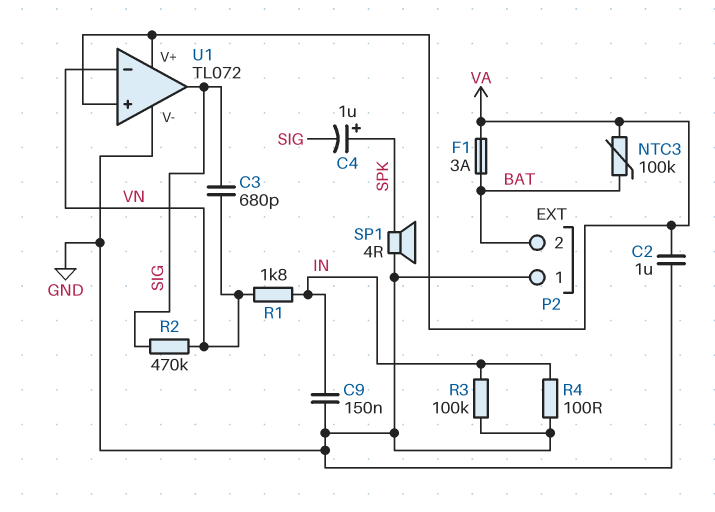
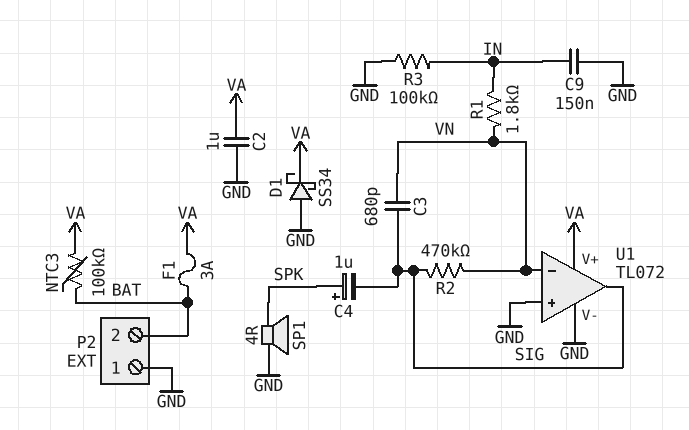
D1: none -> schottky SS34 (A GND, K VA)
R4: 100 (GND, IN) -> none
U1 pin in+: VA -> GND

